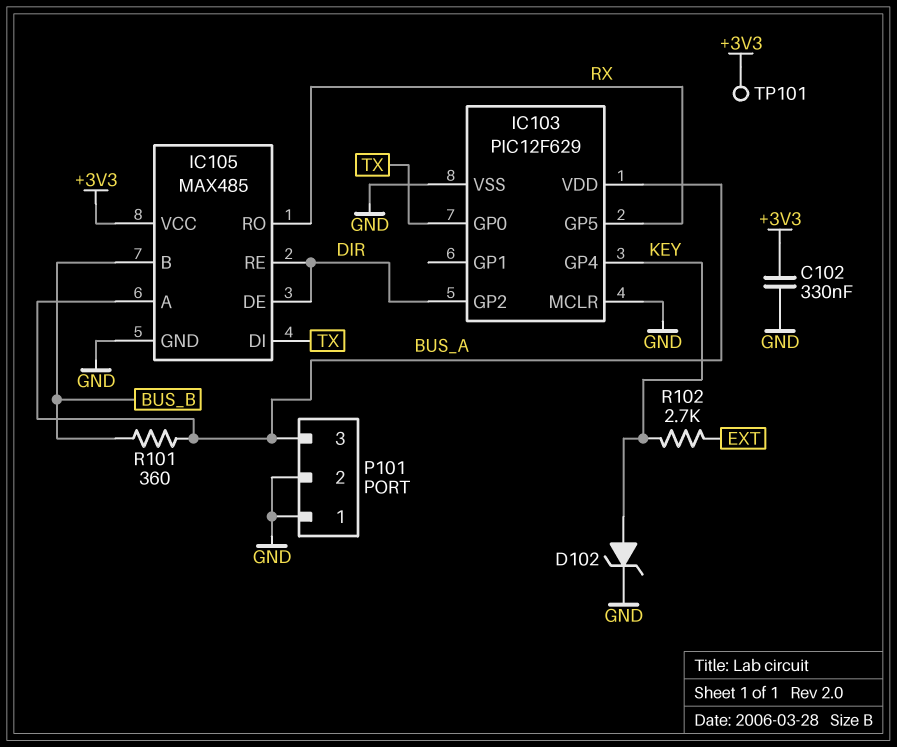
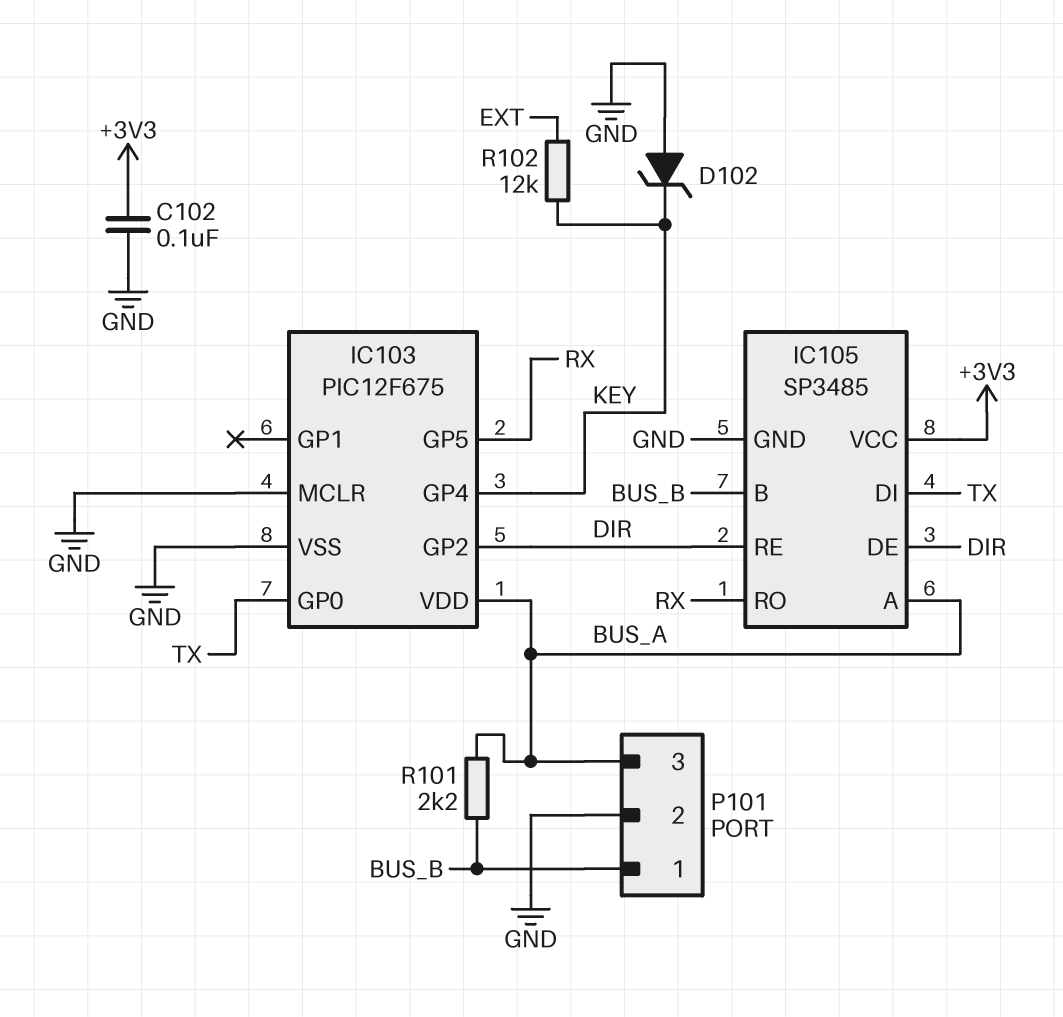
C102: 330nF (+3V3, GND) -> 100nF (+3V3, GND)
D102: zener (A KEY, K GND) -> zener (A GND, K KEY)
IC103: PIC12F629 -> PIC12F675
IC105: MAX485 -> SP3485
P101 pin 1: GND -> BUS_B
R101: 360 (BUS_A, BUS_B) -> 2.2k (BUS_A, BUS_B)
R102: 2.7k (EXT, KEY) -> 12k (EXT, KEY)
TP101: test point (+3V3) -> none

